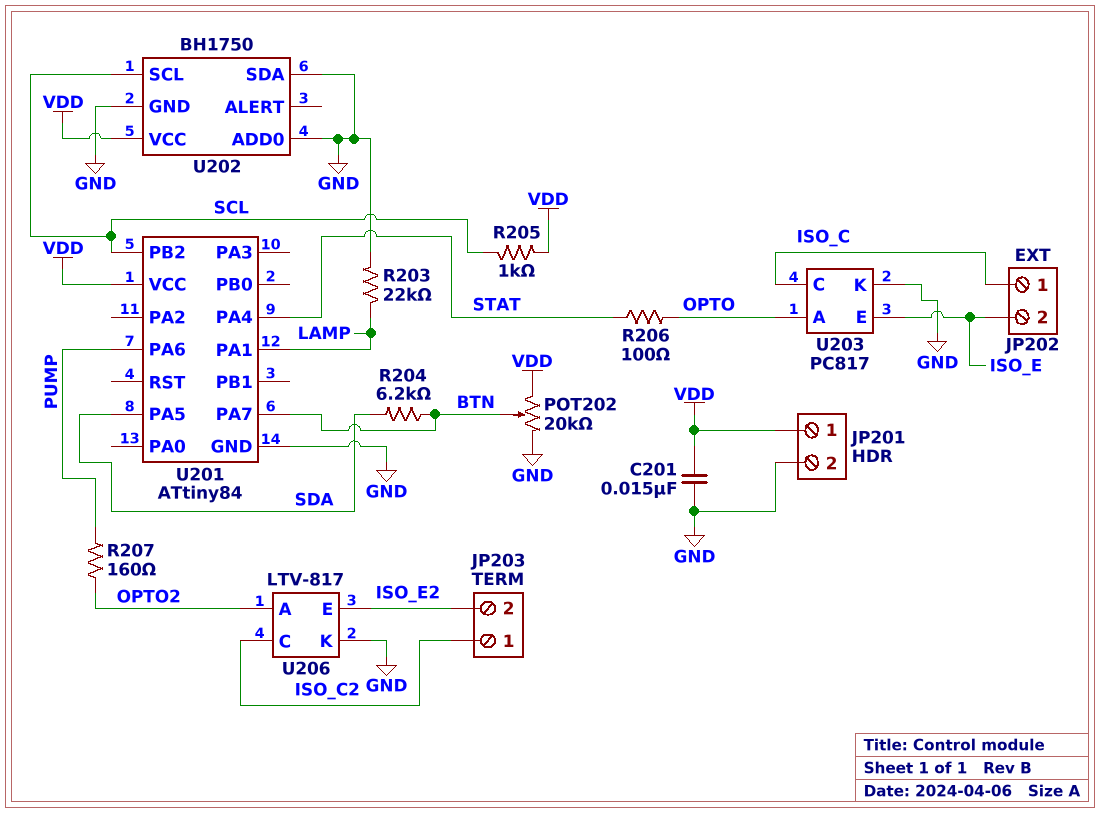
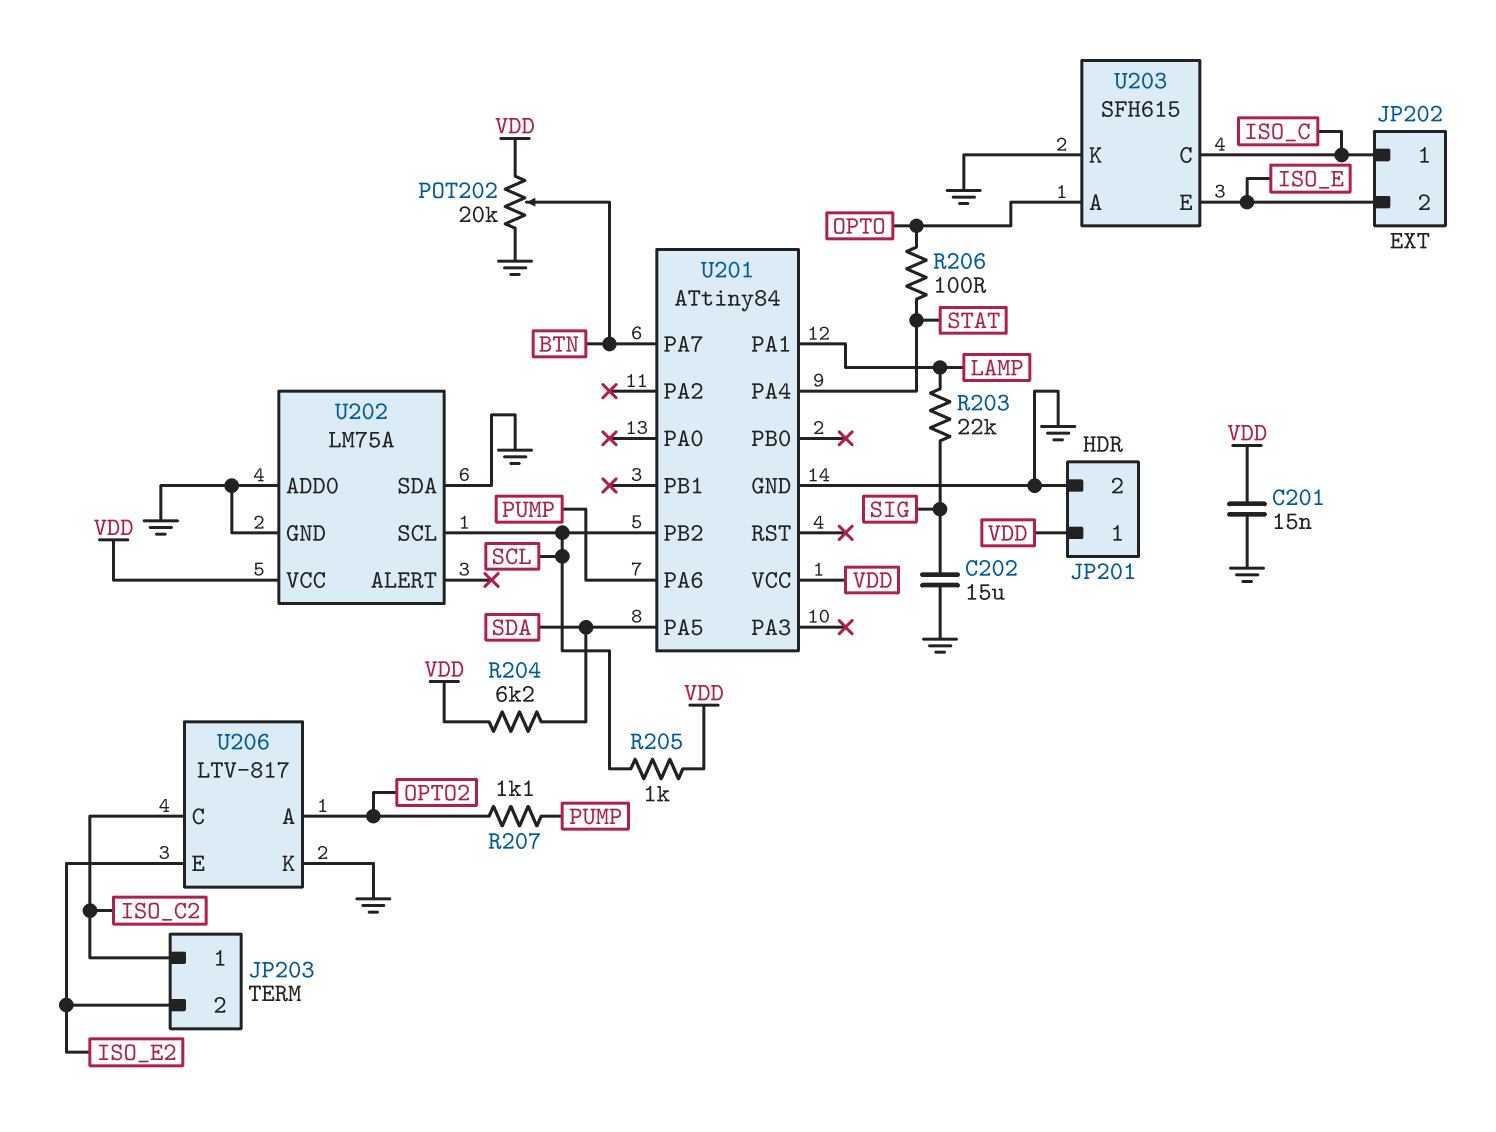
C202: none -> 15uF (GND, SIG)
R203: 22k (GND, LAMP) -> 22k (LAMP, SIG)
R204: 6.2k (BTN, SDA) -> 6.2k (SDA, VDD)
R207: 160 (OPTO2, PUMP) -> 1.1k (OPTO2, PUMP)
U202: BH1750 -> LM75A
U203: PC817 -> SFH615

